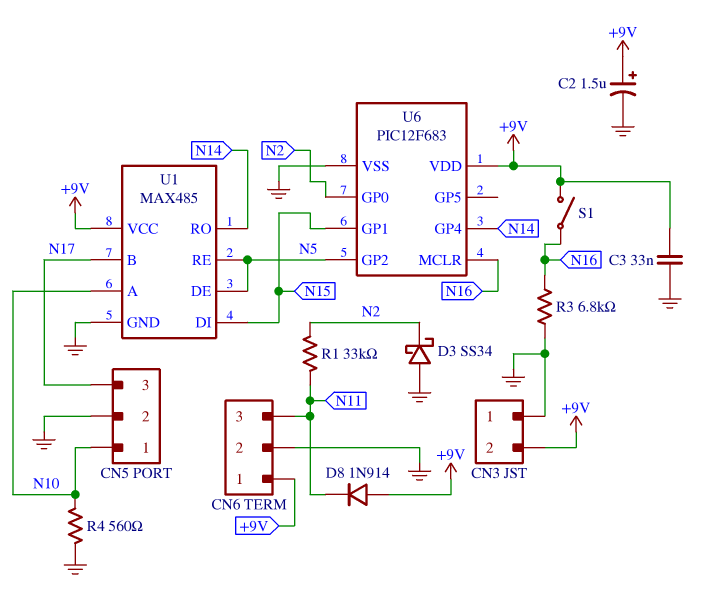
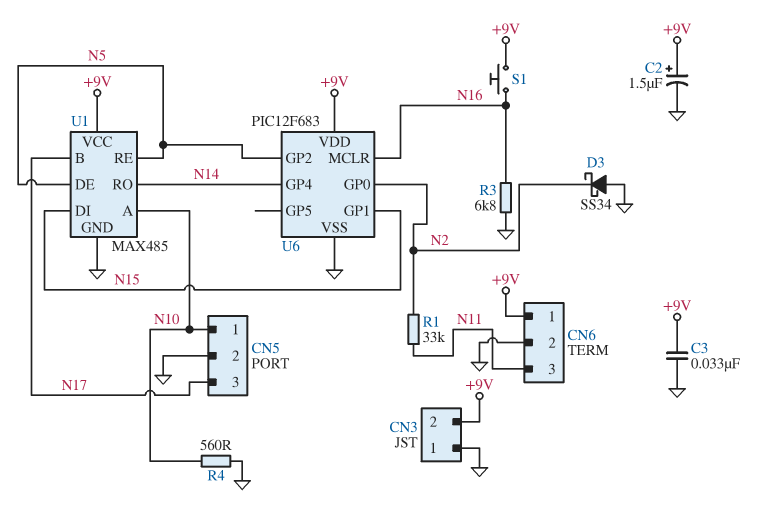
D8: diode 1N914 (A +9V, K N11) -> none
S1: switch (+9V, N16) -> button (+9V, N16)

